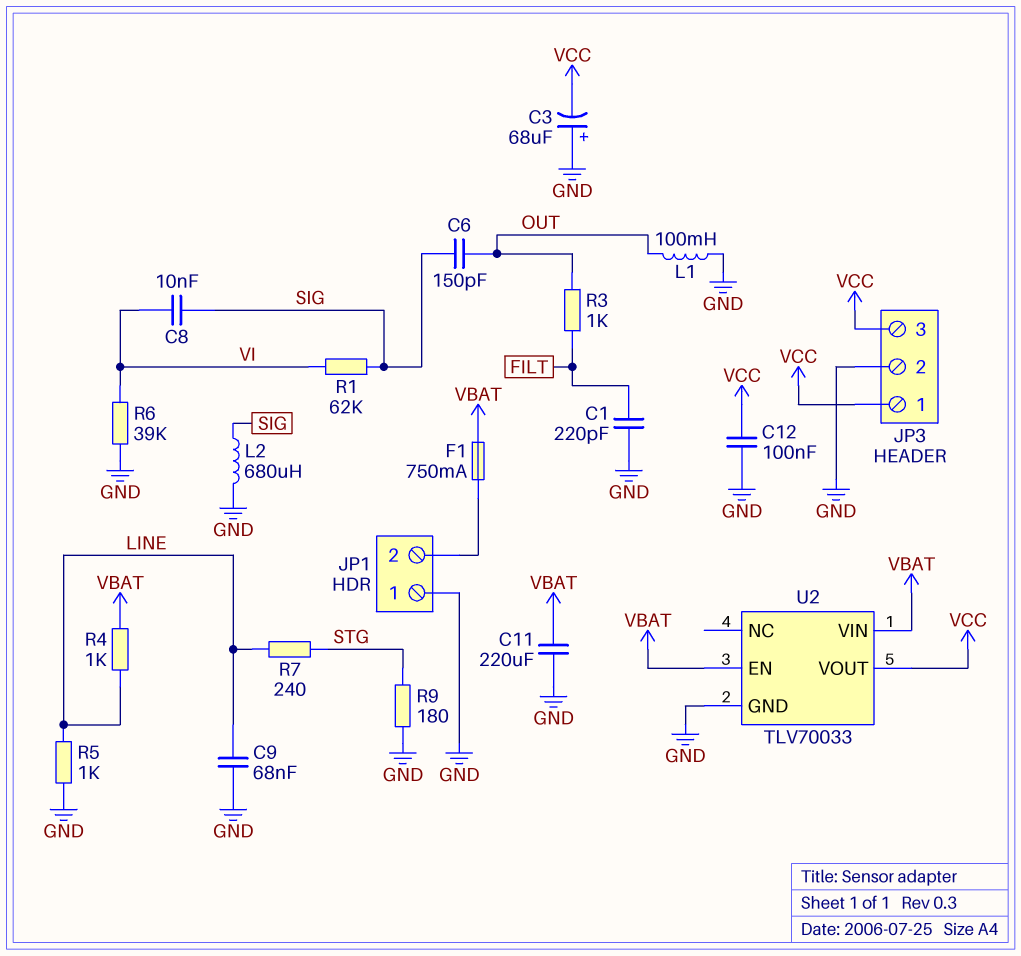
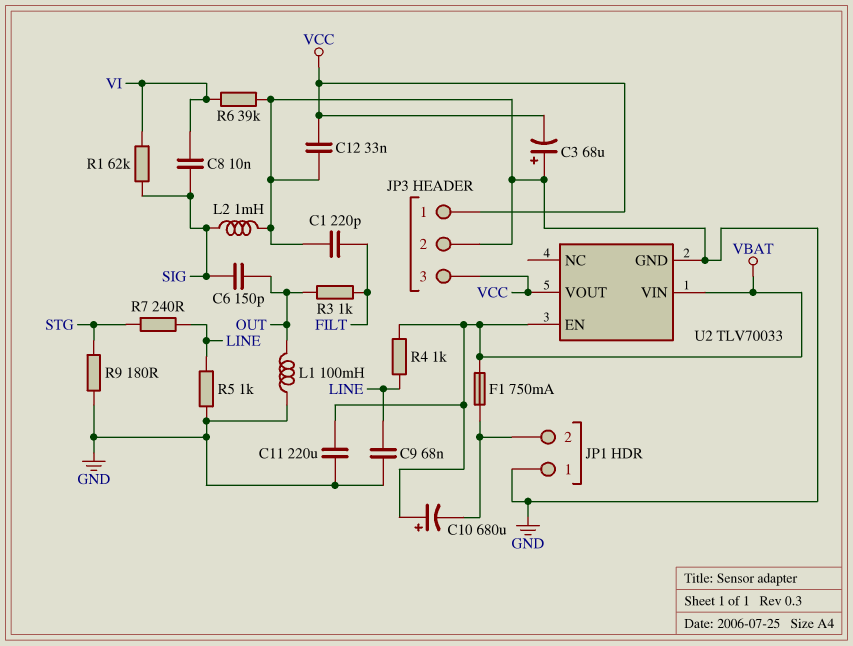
C10: none -> 680uF (plus VBAT, minus JP1/2)
C12: 100nF (GND, VCC) -> 33nF (GND, VCC)
L2: 680uH (GND, SIG) -> 1mH (GND, SIG)

